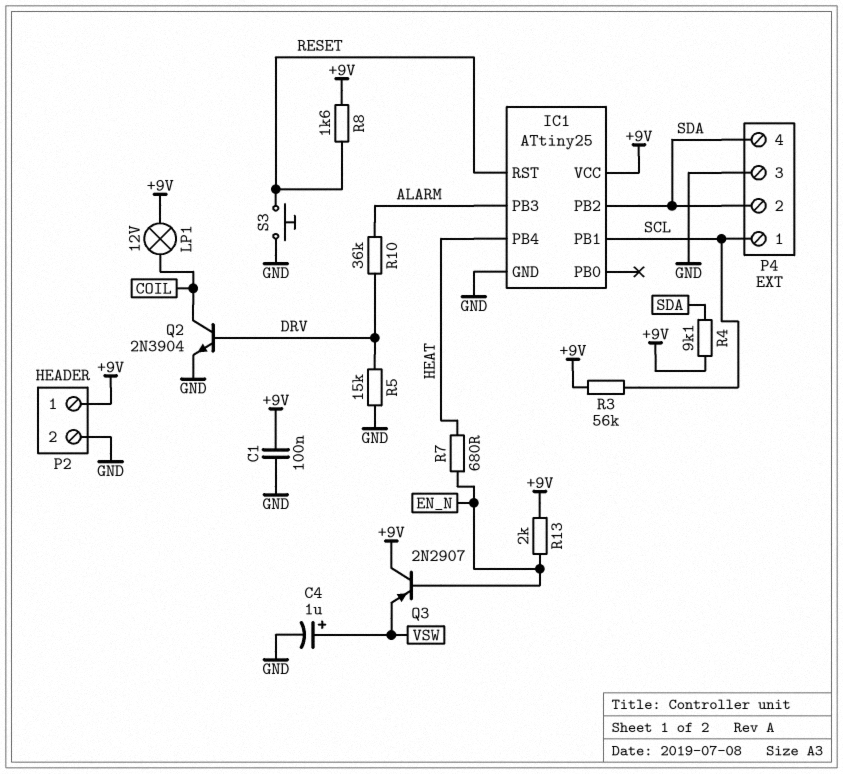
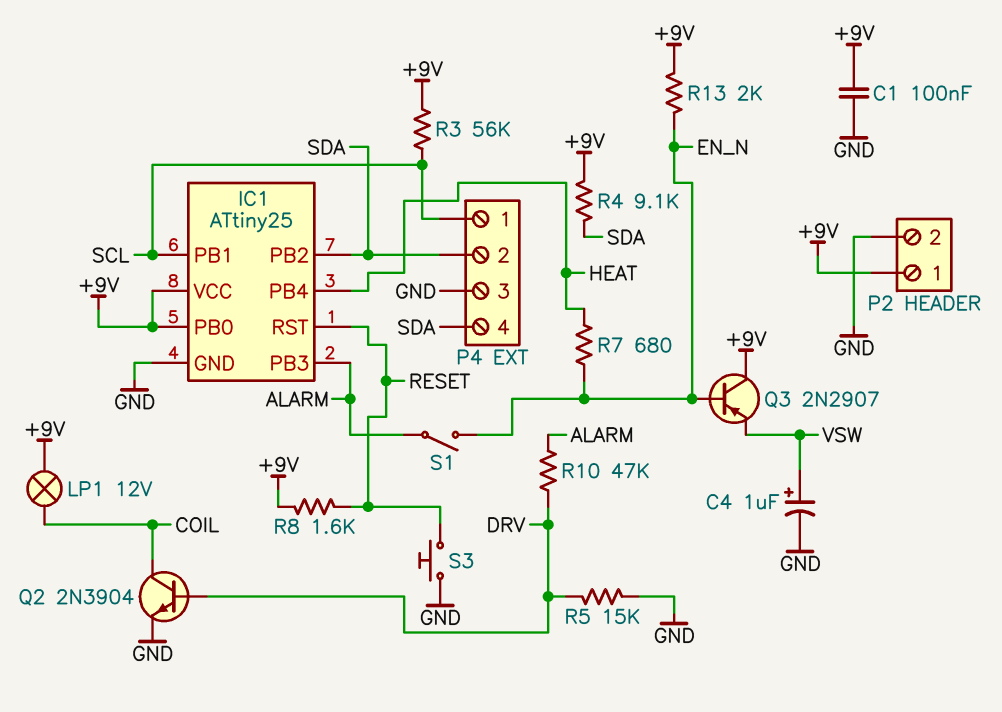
IC1 pin PB0: none -> +9V
R10: 36k (ALARM, DRV) -> 47k (ALARM, DRV)
S1: none -> switch (ALARM, EN_N)

